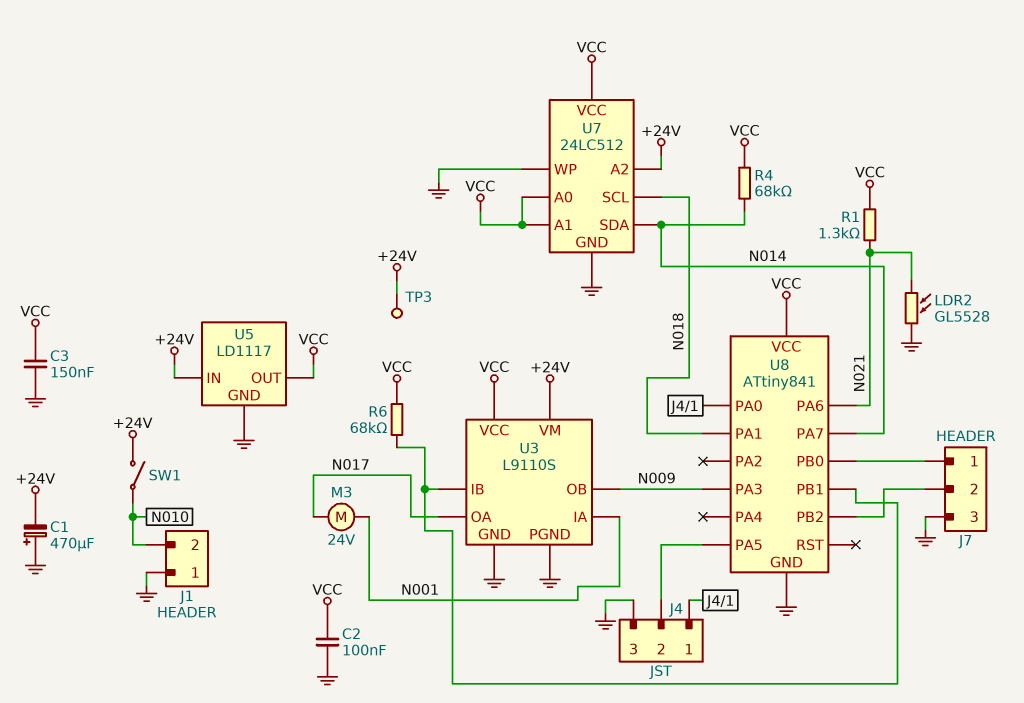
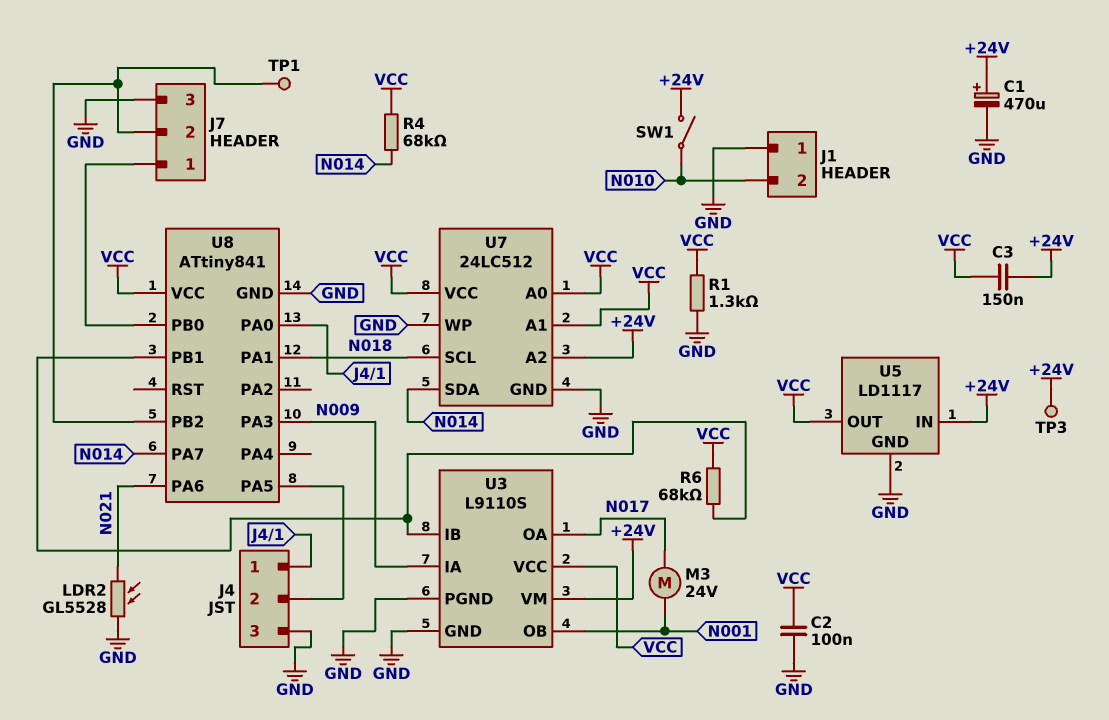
C1: 470uF (plus GND, minus +24V) -> 470uF (plus +24V, minus GND)
C3: 150nF (GND, VCC) -> 150nF (+24V, VCC)
R1: 1.3k (N021, VCC) -> 1.3k (GND, VCC)
TP1: none -> test point (J7/2)
U3 pin IA: N001 -> N009
U3 pin OB: N009 -> N001

